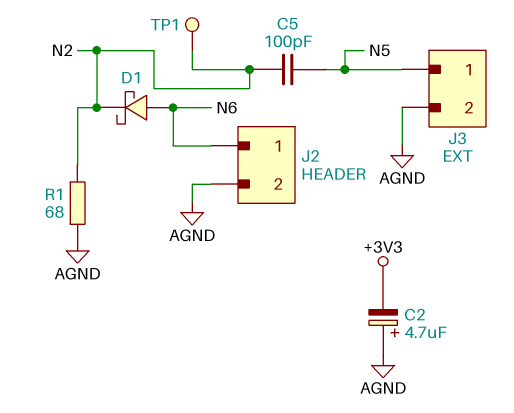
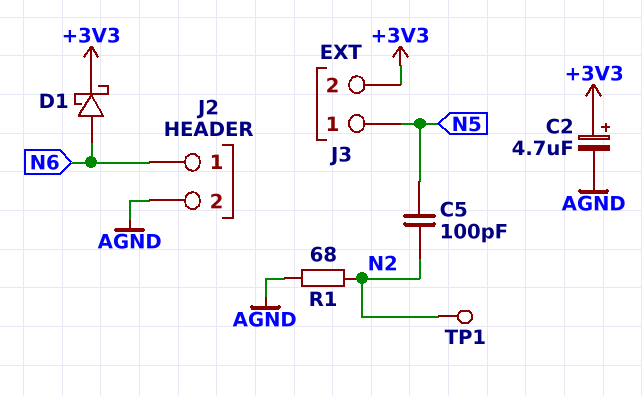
C2: 4.7uF (plus AGND, minus +3V3) -> 4.7uF (plus +3V3, minus AGND)
D1: schottky (A N6, K N2) -> schottky (A N6, K +3V3)
J3 pin 2: AGND -> +3V3

